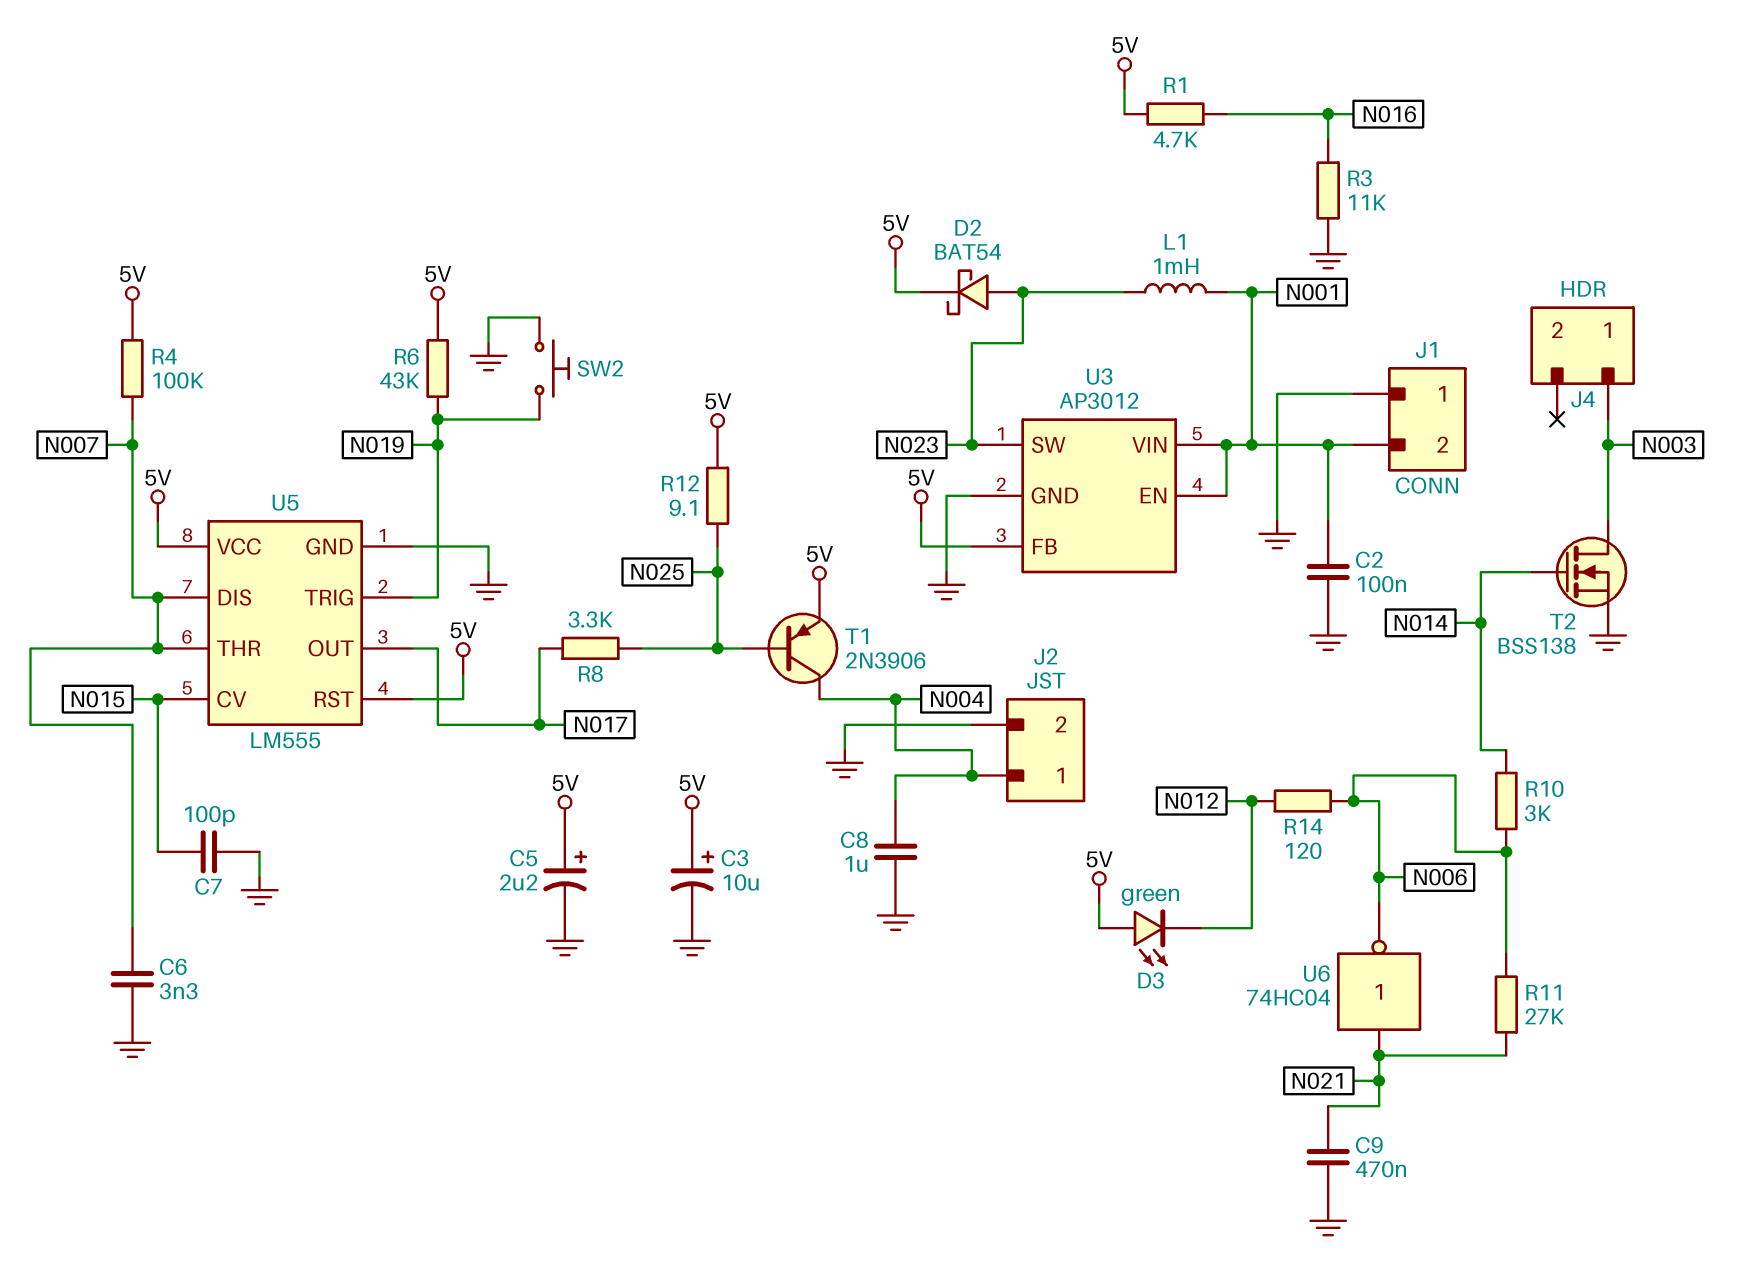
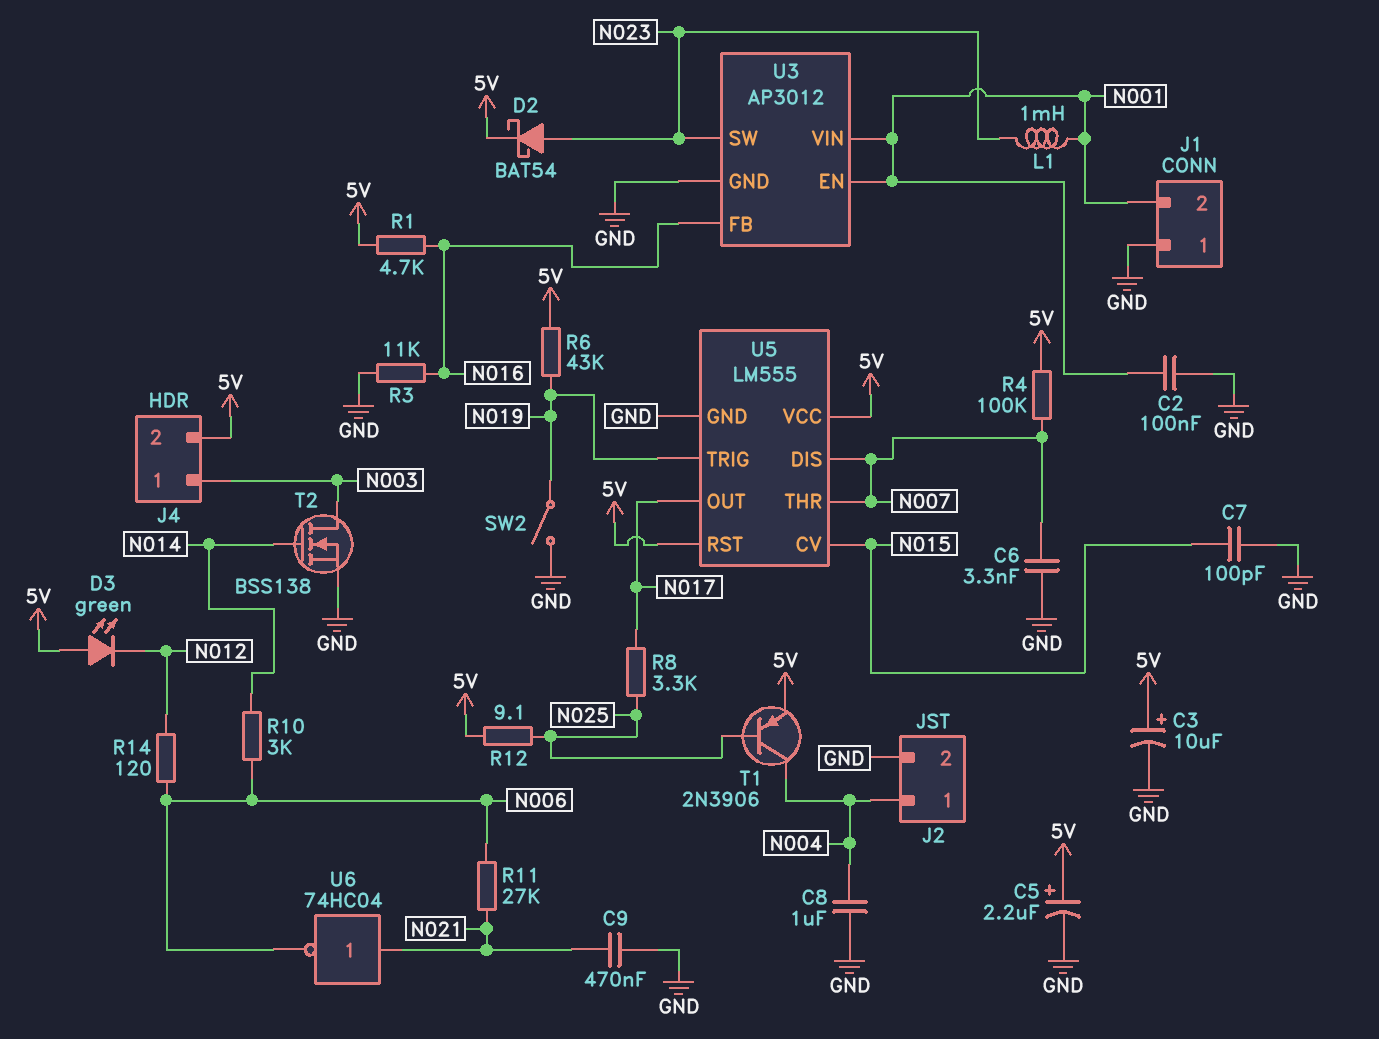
J4 pin 2: none -> 5V
SW2: button (GND, N019) -> switch (GND, N019)
U3 pin FB: 5V -> N016

